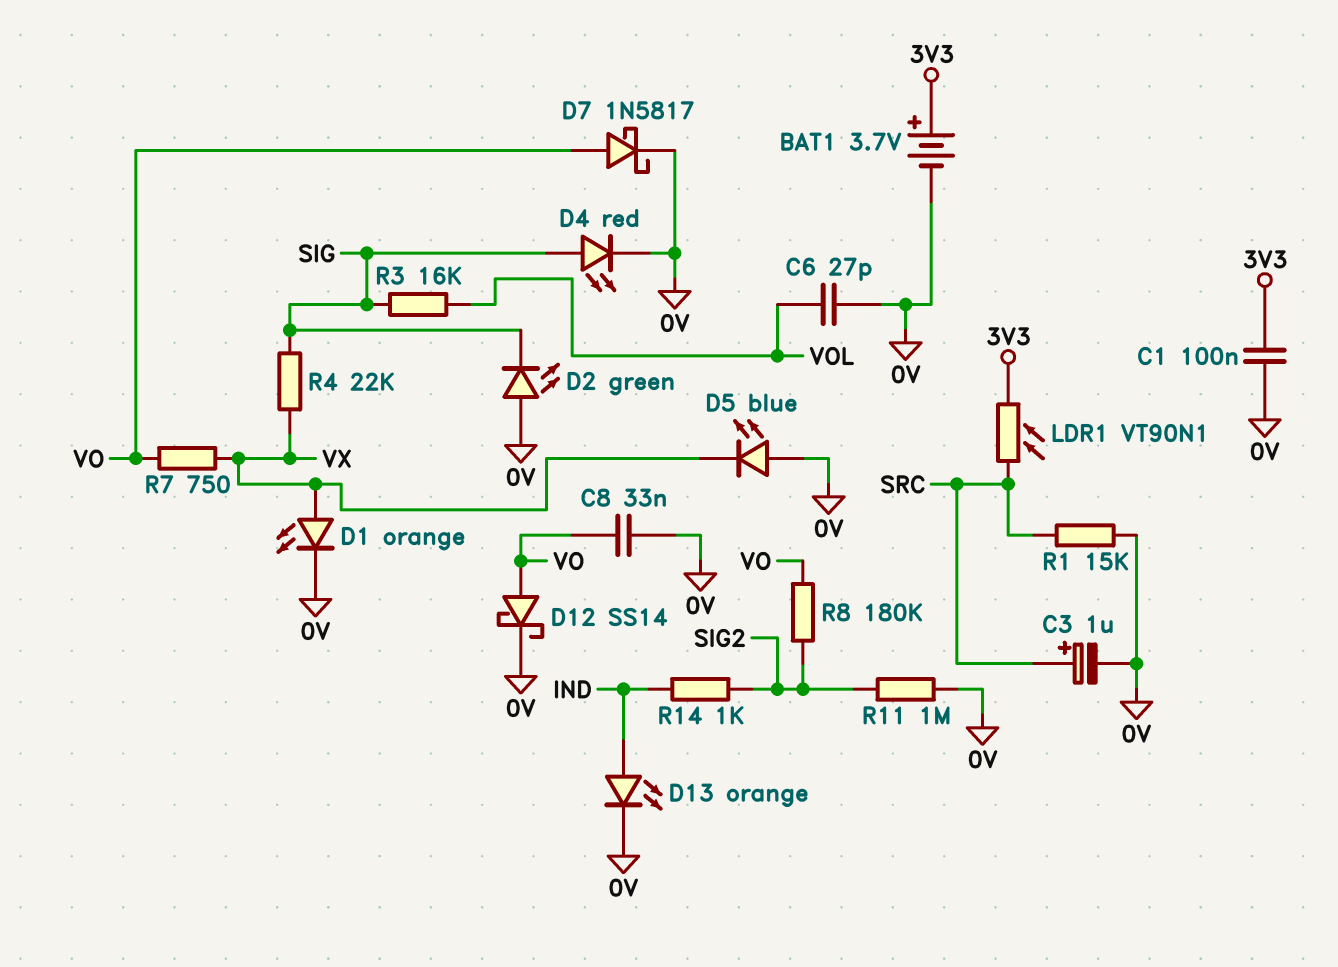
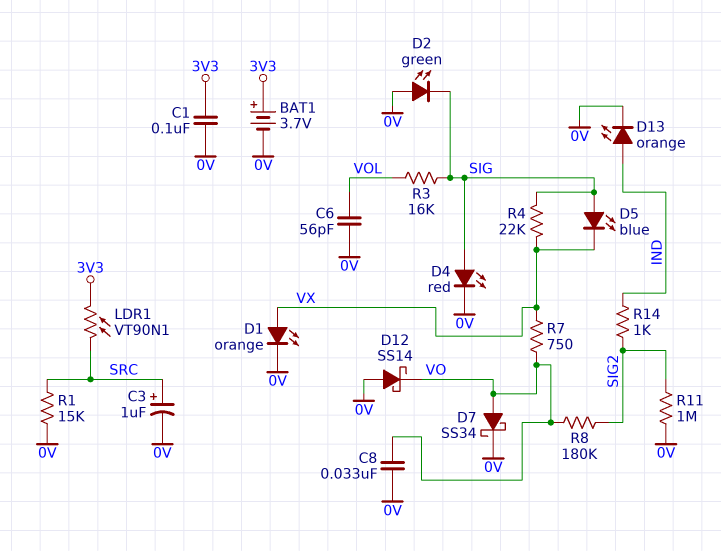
C6: 27pF (0V, VOL) -> 56pF (0V, VOL)
D5: LED blue (A 0V, K VX) -> LED blue (A SIG, K VX)
D7: schottky 1N5817 (A VO, K 0V) -> schottky SS34 (A VO, K 0V)
D12: schottky SS14 (A VO, K 0V) -> schottky SS14 (A 0V, K VO)

